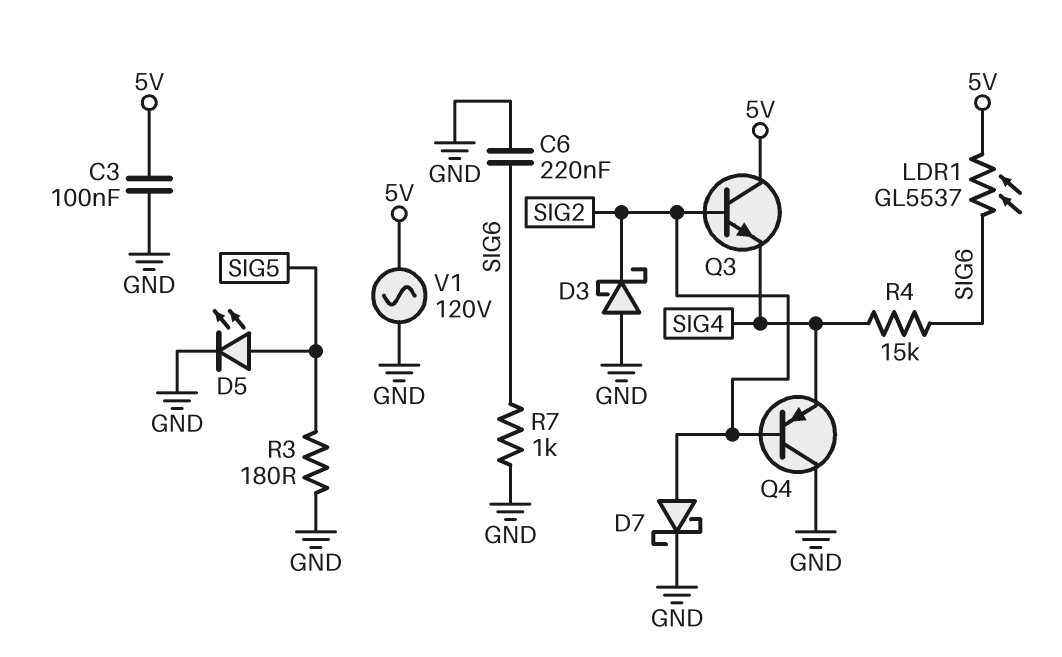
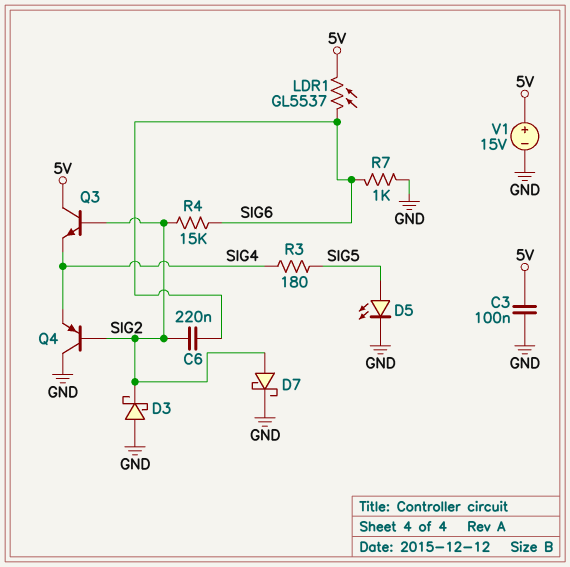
C6: 220nF (GND, SIG6) -> 220nF (SIG2, SIG6)
R3: 180 (GND, SIG5) -> 180 (SIG4, SIG5)
R4: 15k (SIG4, SIG6) -> 15k (SIG2, SIG6)
V1: AC 120V (5V, GND) -> 15V (plus 5V, minus GND)

